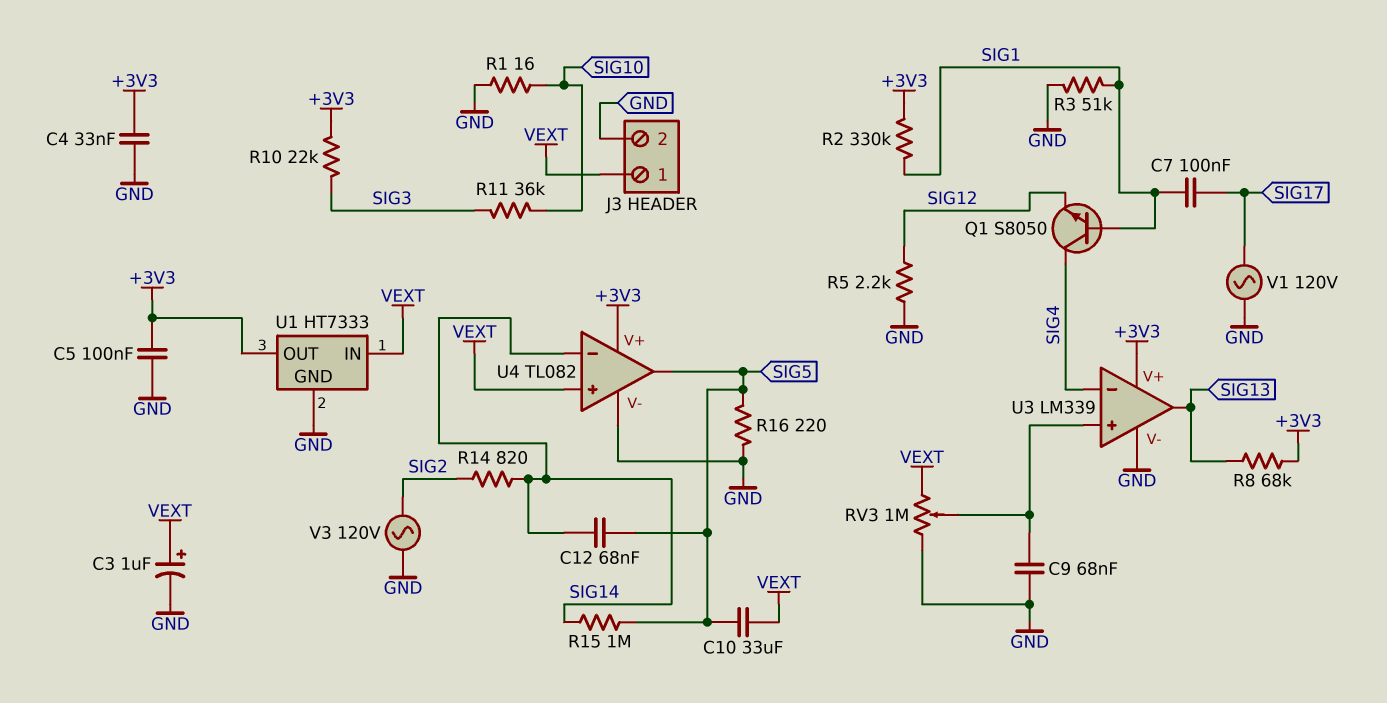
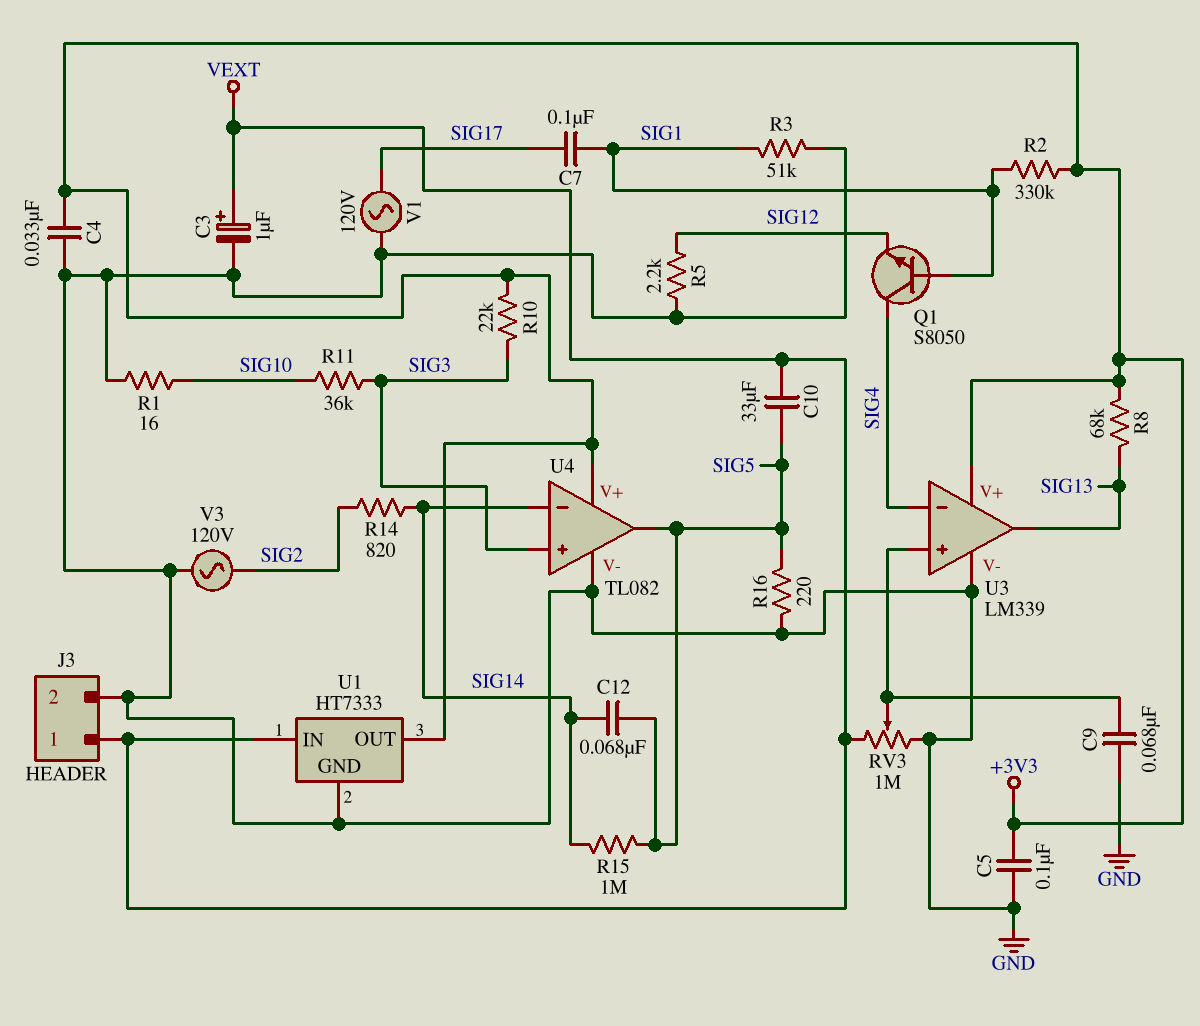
U4 pin in+: VEXT -> SIG3

